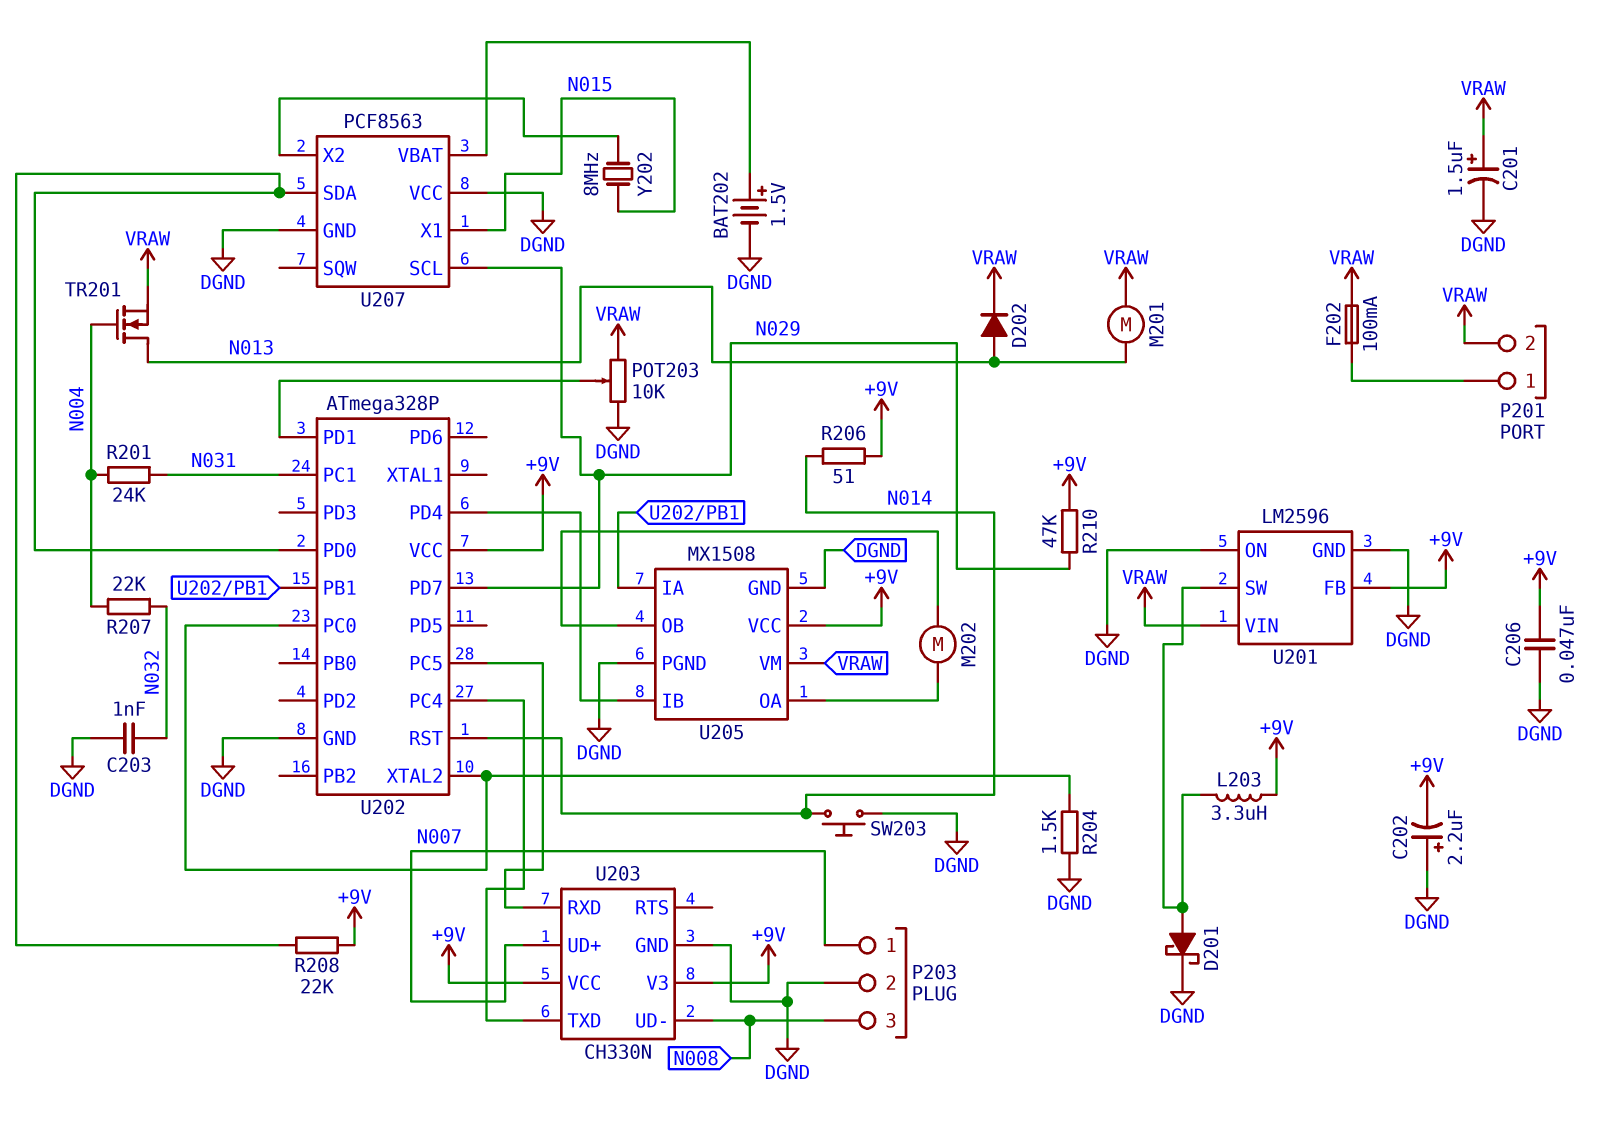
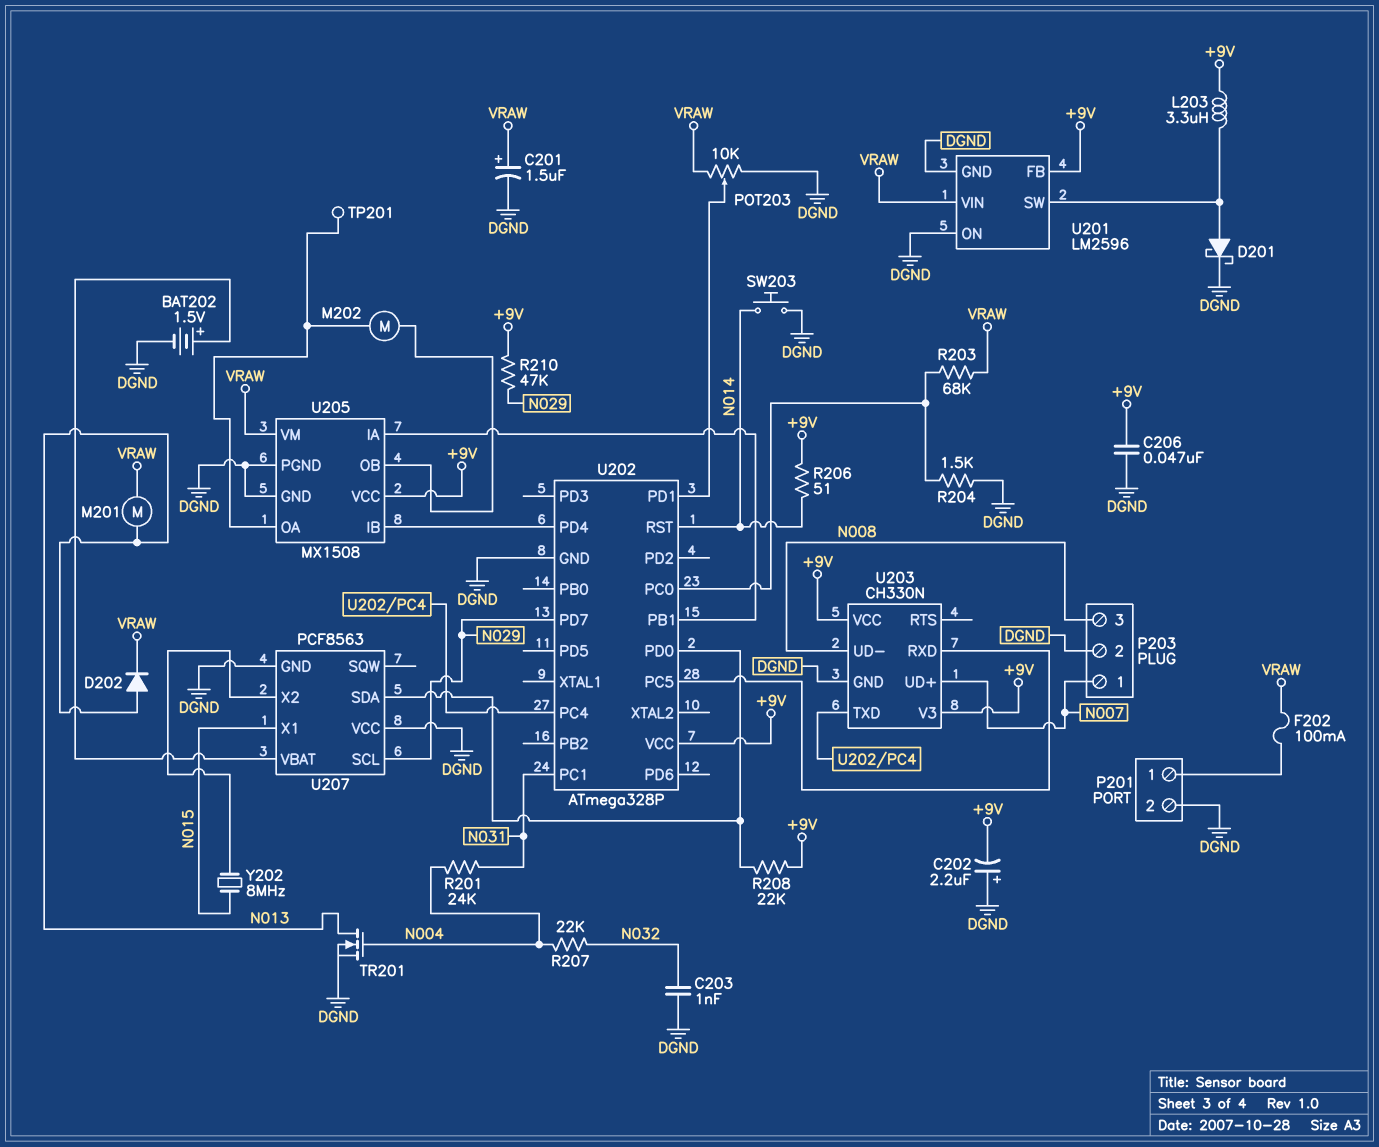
P201 pin 2: VRAW -> DGND
R203: none -> 68k (U202/PC0, VRAW)
TP201: none -> test point (U205/OA)
TR201: NMOS (G N004, D N013, S VRAW) -> NMOS (G N004, D N013, S DGND)
U202 pin XTAL2: U202/PC0 -> none

